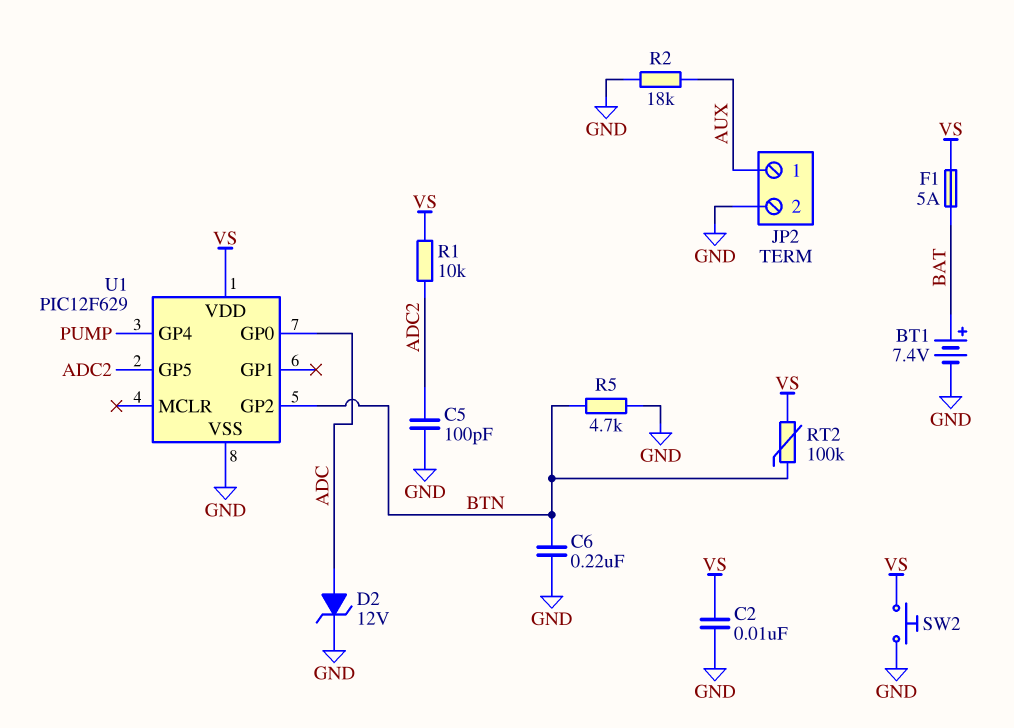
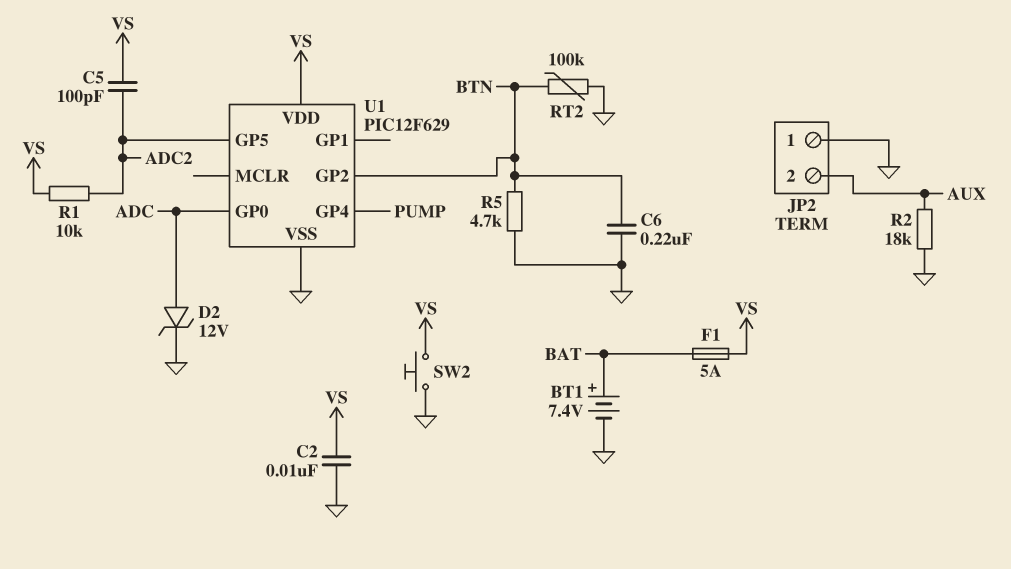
C5: 100pF (ADC2, GND) -> 100pF (ADC2, VS)
JP2 pin 1: AUX -> GND
JP2 pin 2: GND -> AUX
RT2: 100k (BTN, VS) -> 100k (BTN, GND)

